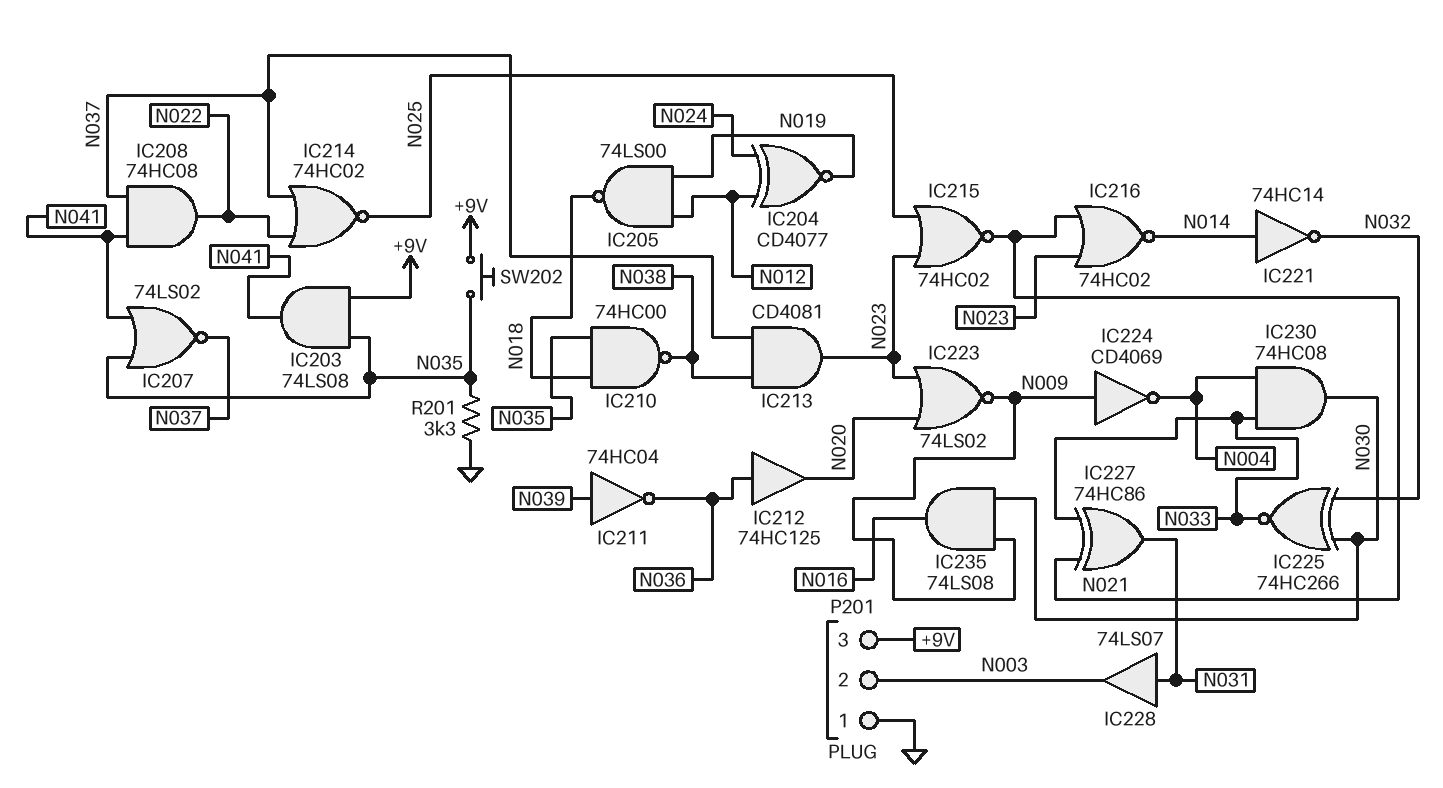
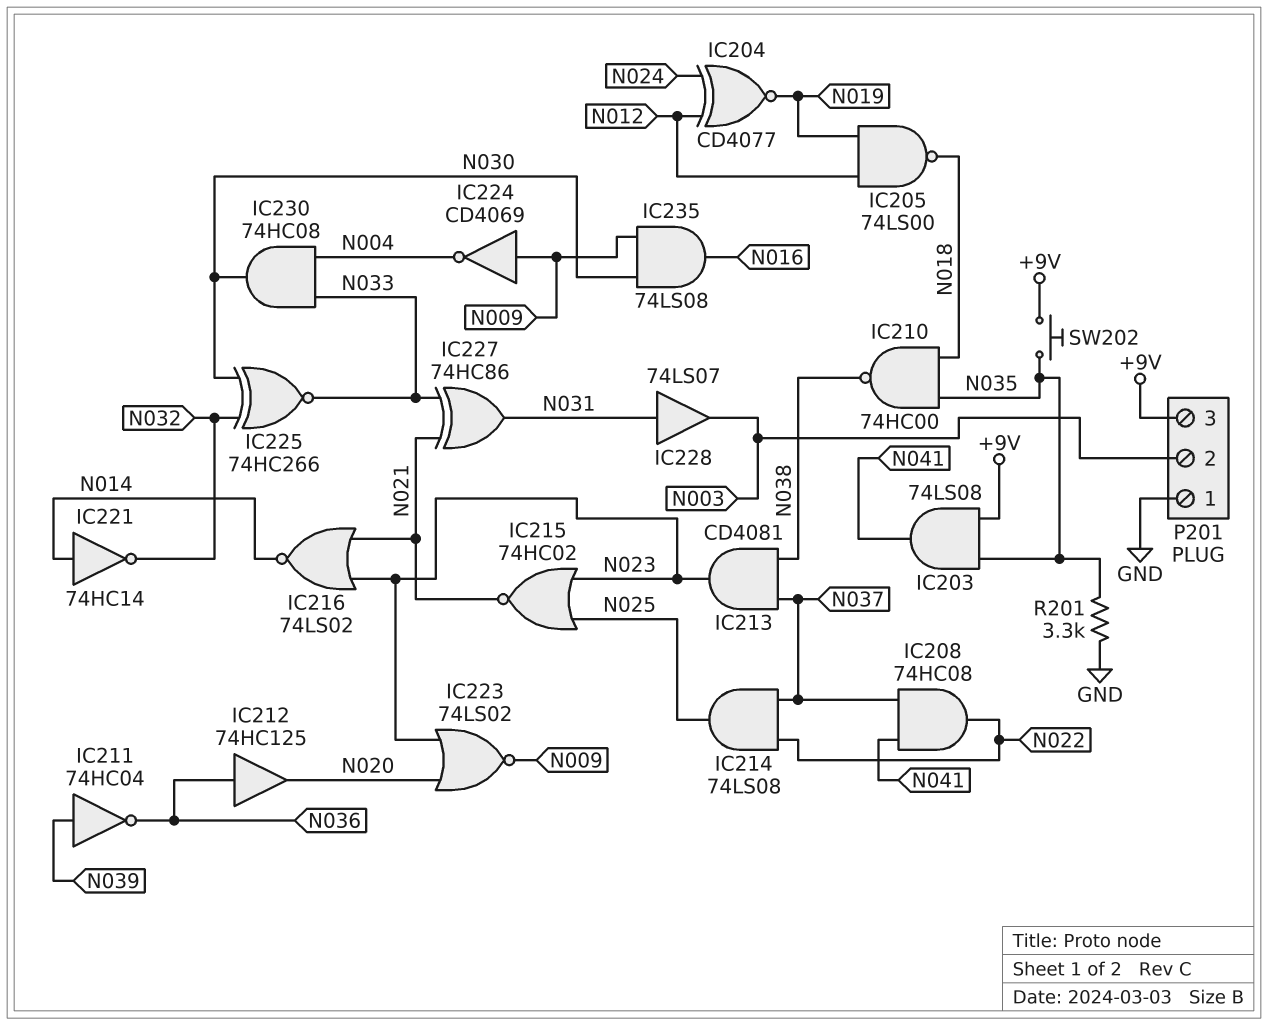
IC207: NOR 74LS02 (in N035, in N041, out N037) -> none
IC214: NOR 74HC02 (in N022, in N037, out N025) -> AND 74LS08 (in N022, in N037, out N025)
IC216: NOR 74HC02 (in N021, in N023, out N014) -> NOR 74LS02 (in N021, in N023, out N014)

